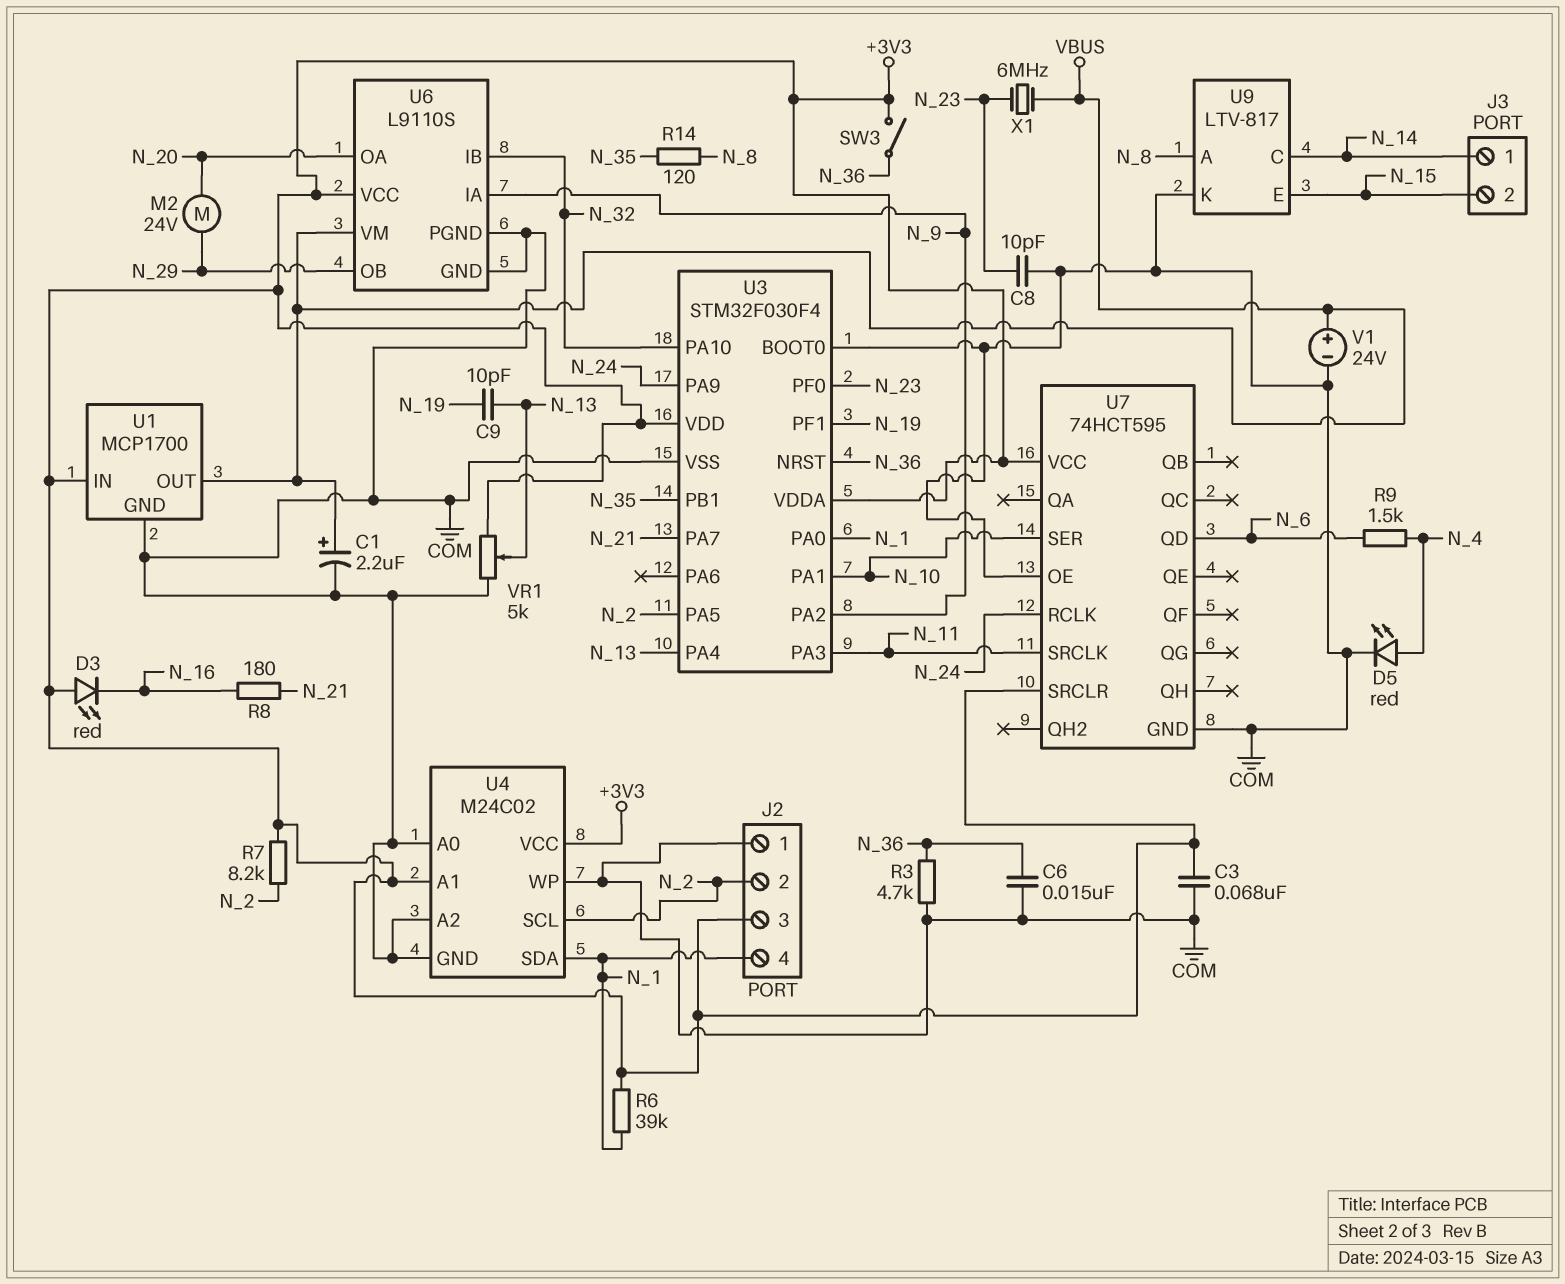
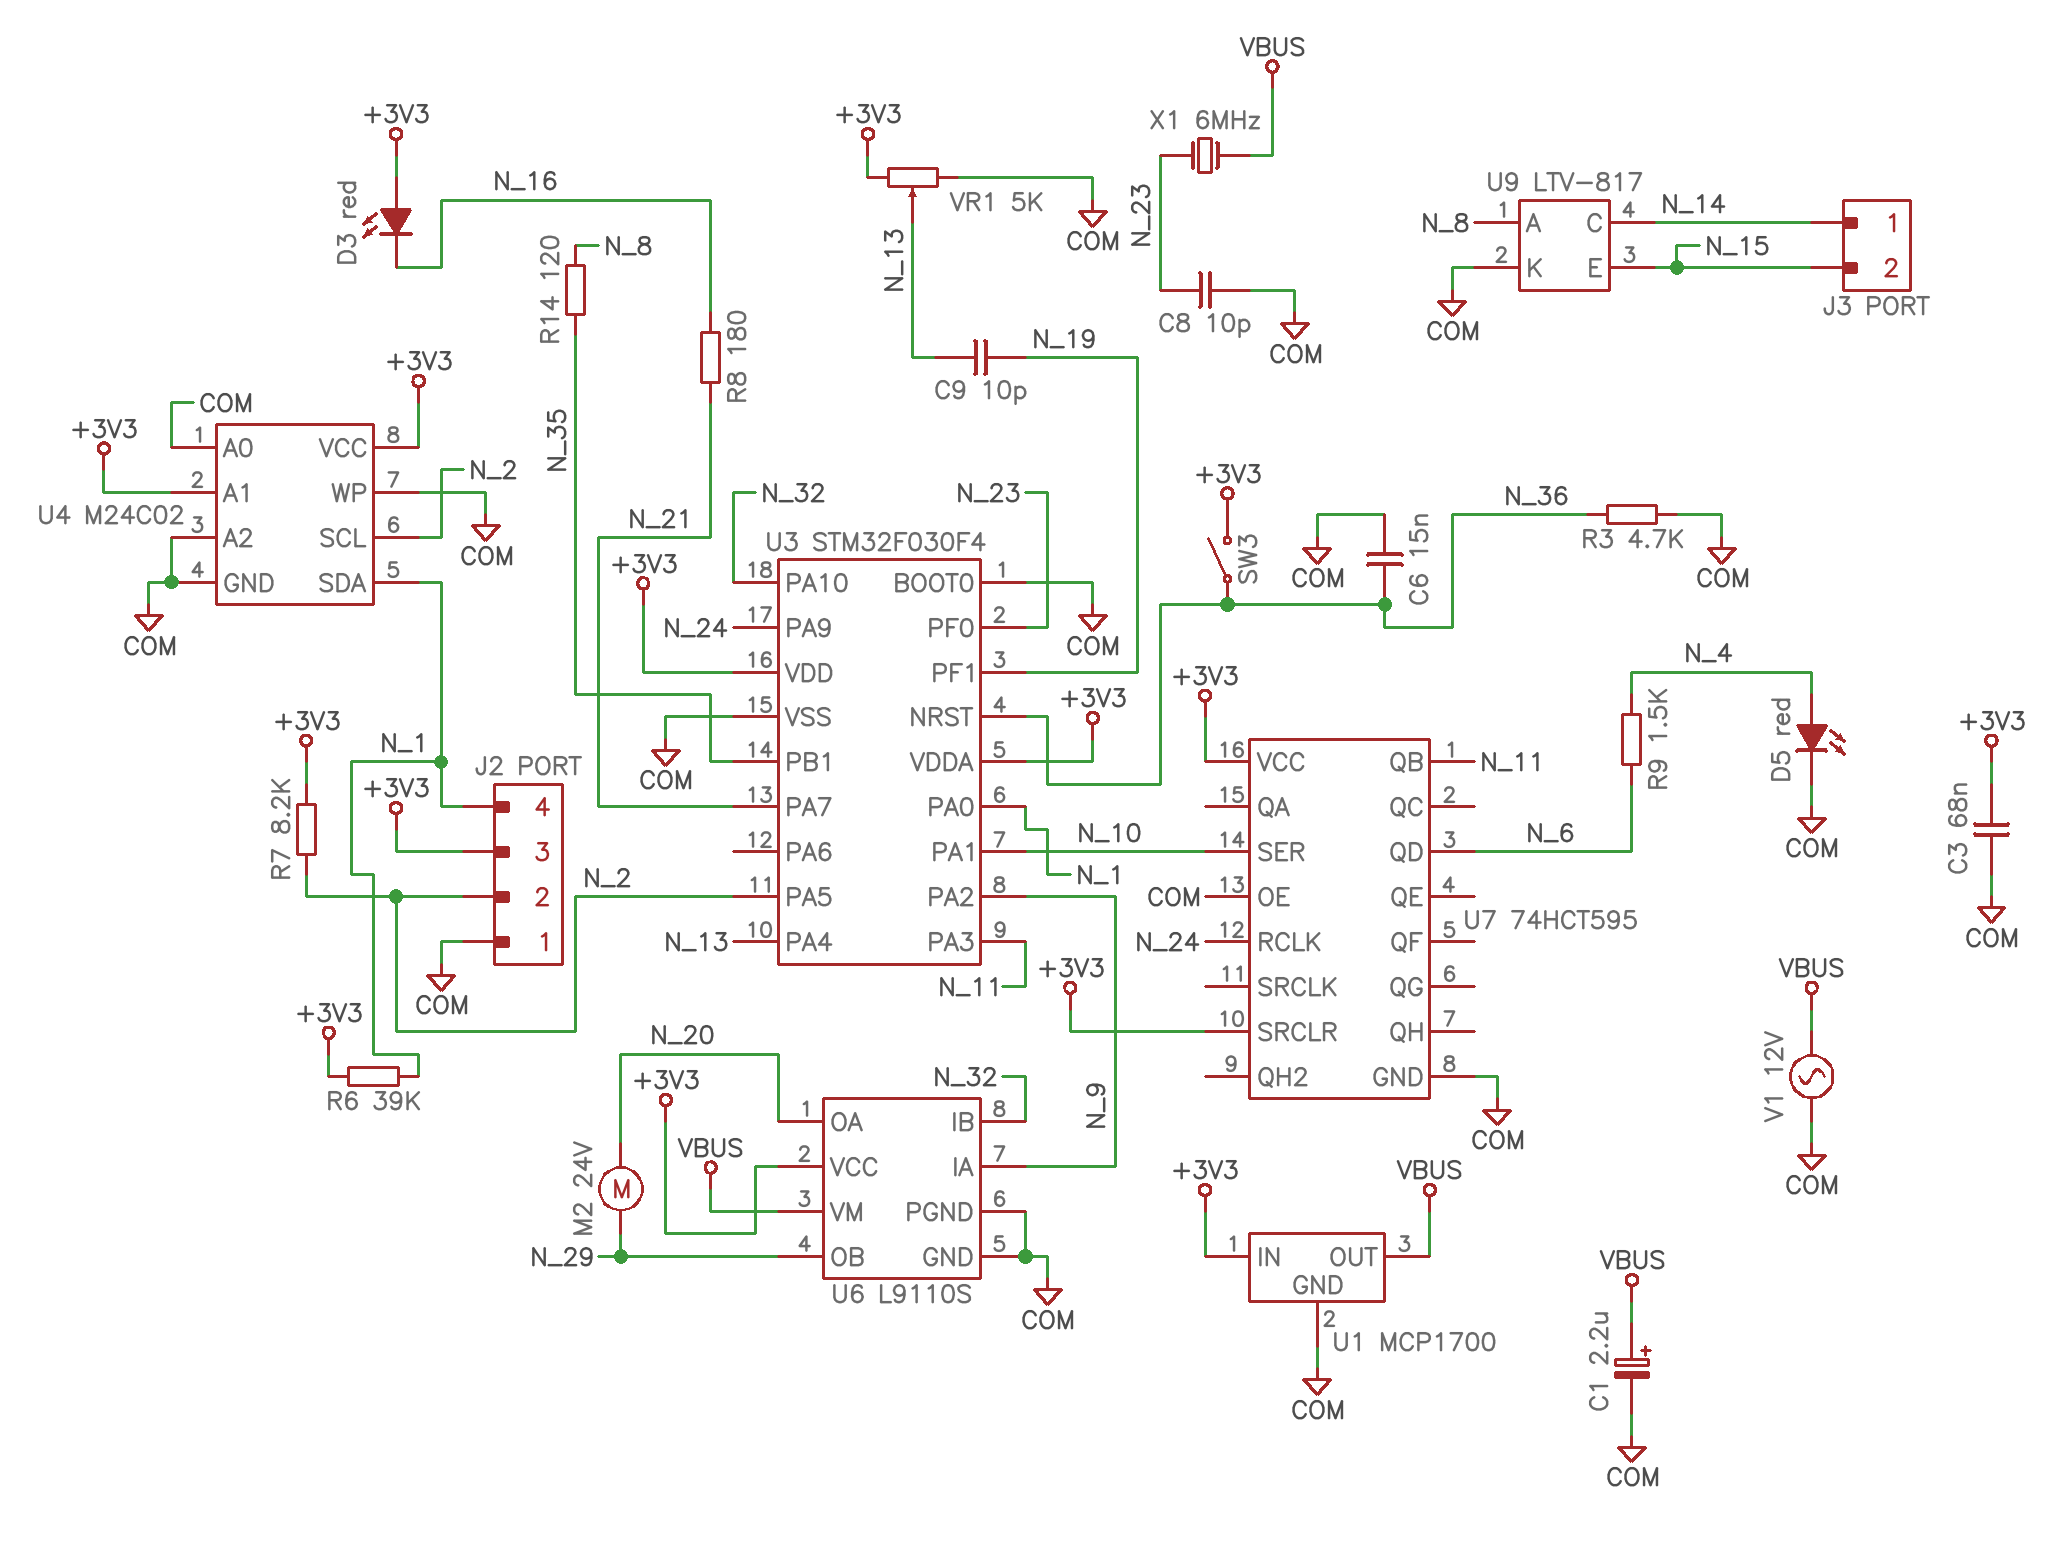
U7 pin QB: none -> N_11
U7 pin SRCLK: N_11 -> none
V1: 24V (plus VBUS, minus COM) -> AC 12V (COM, VBUS)

